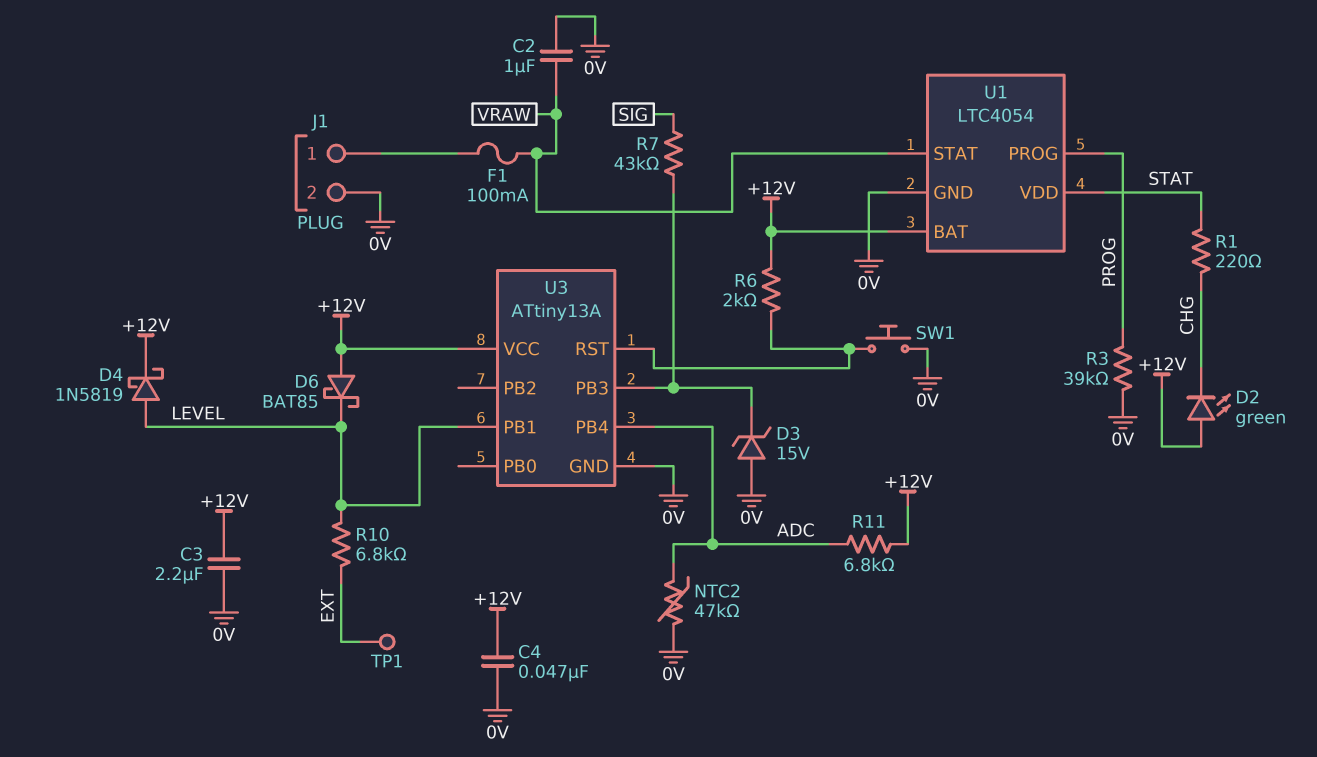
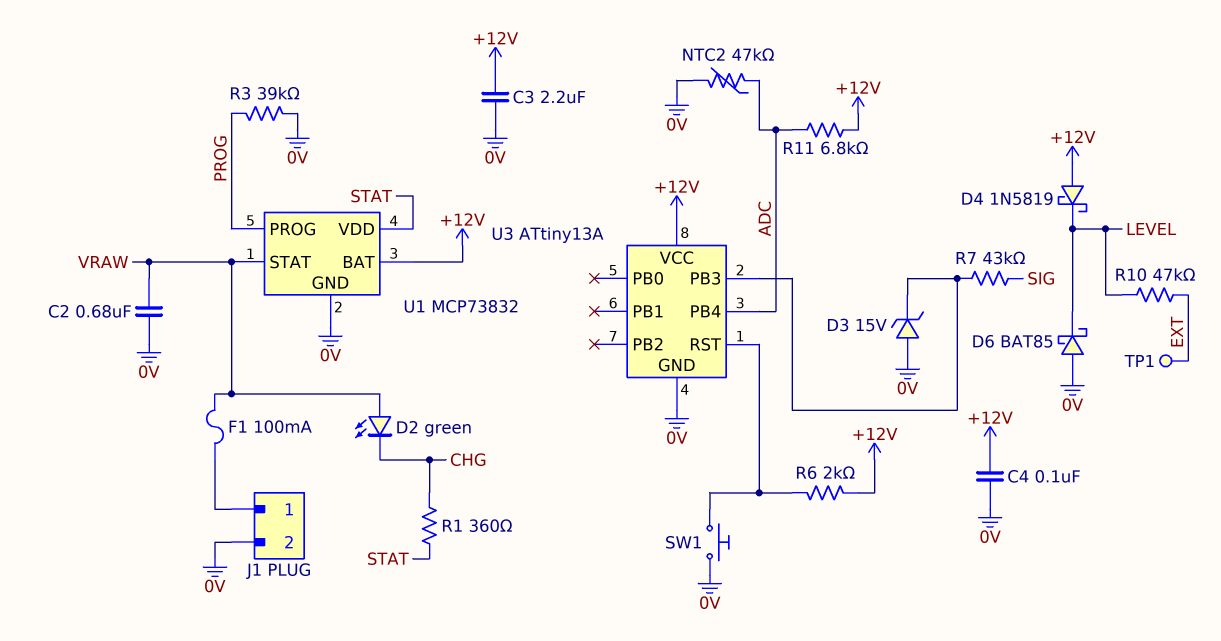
C2: 1uF (0V, VRAW) -> 680nF (0V, VRAW)
C4: 47nF (+12V, 0V) -> 100nF (+12V, 0V)
D2: LED green (A +12V, K CHG) -> LED green (A VRAW, K CHG)
D4: schottky 1N5819 (A LEVEL, K +12V) -> schottky 1N5819 (A +12V, K LEVEL)
D6: schottky BAT85 (A +12V, K LEVEL) -> schottky BAT85 (A 0V, K LEVEL)
R1: 220 (CHG, STAT) -> 360 (CHG, STAT)
R10: 6.8k (EXT, LEVEL) -> 47k (EXT, LEVEL)
U1: LTC4054 -> MCP73832
U3 pin PB1: LEVEL -> none

